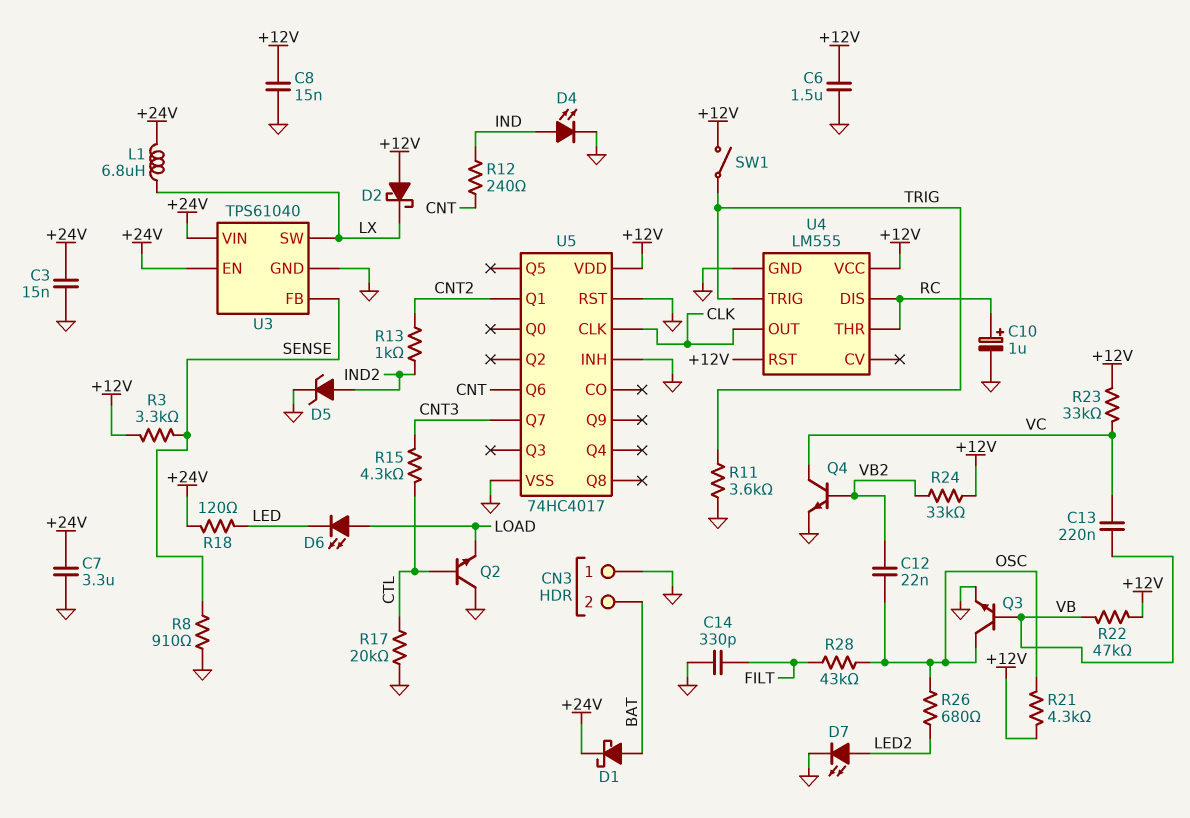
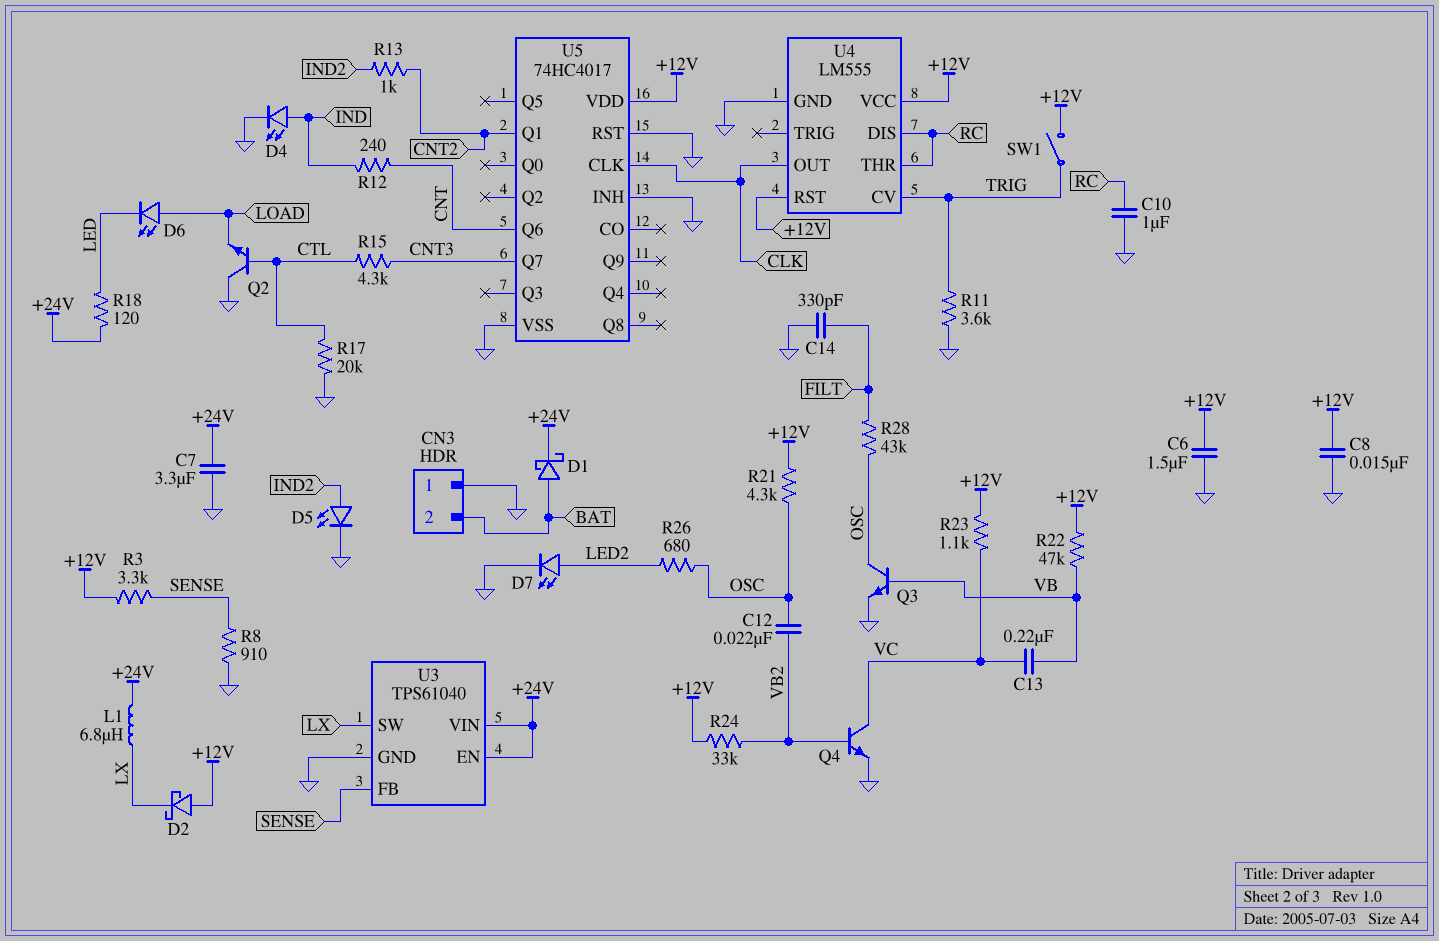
C3: 15nF (+24V, GND) -> none
C10: 1uF (plus RC, minus GND) -> 1uF (GND, RC)
D5: zener (A IND2, K GND) -> LED (A IND2, K GND)
R23: 33k (+12V, VC) -> 1.1k (+12V, VC)
U4 pin CV: none -> TRIG
U4 pin TRIG: TRIG -> none

